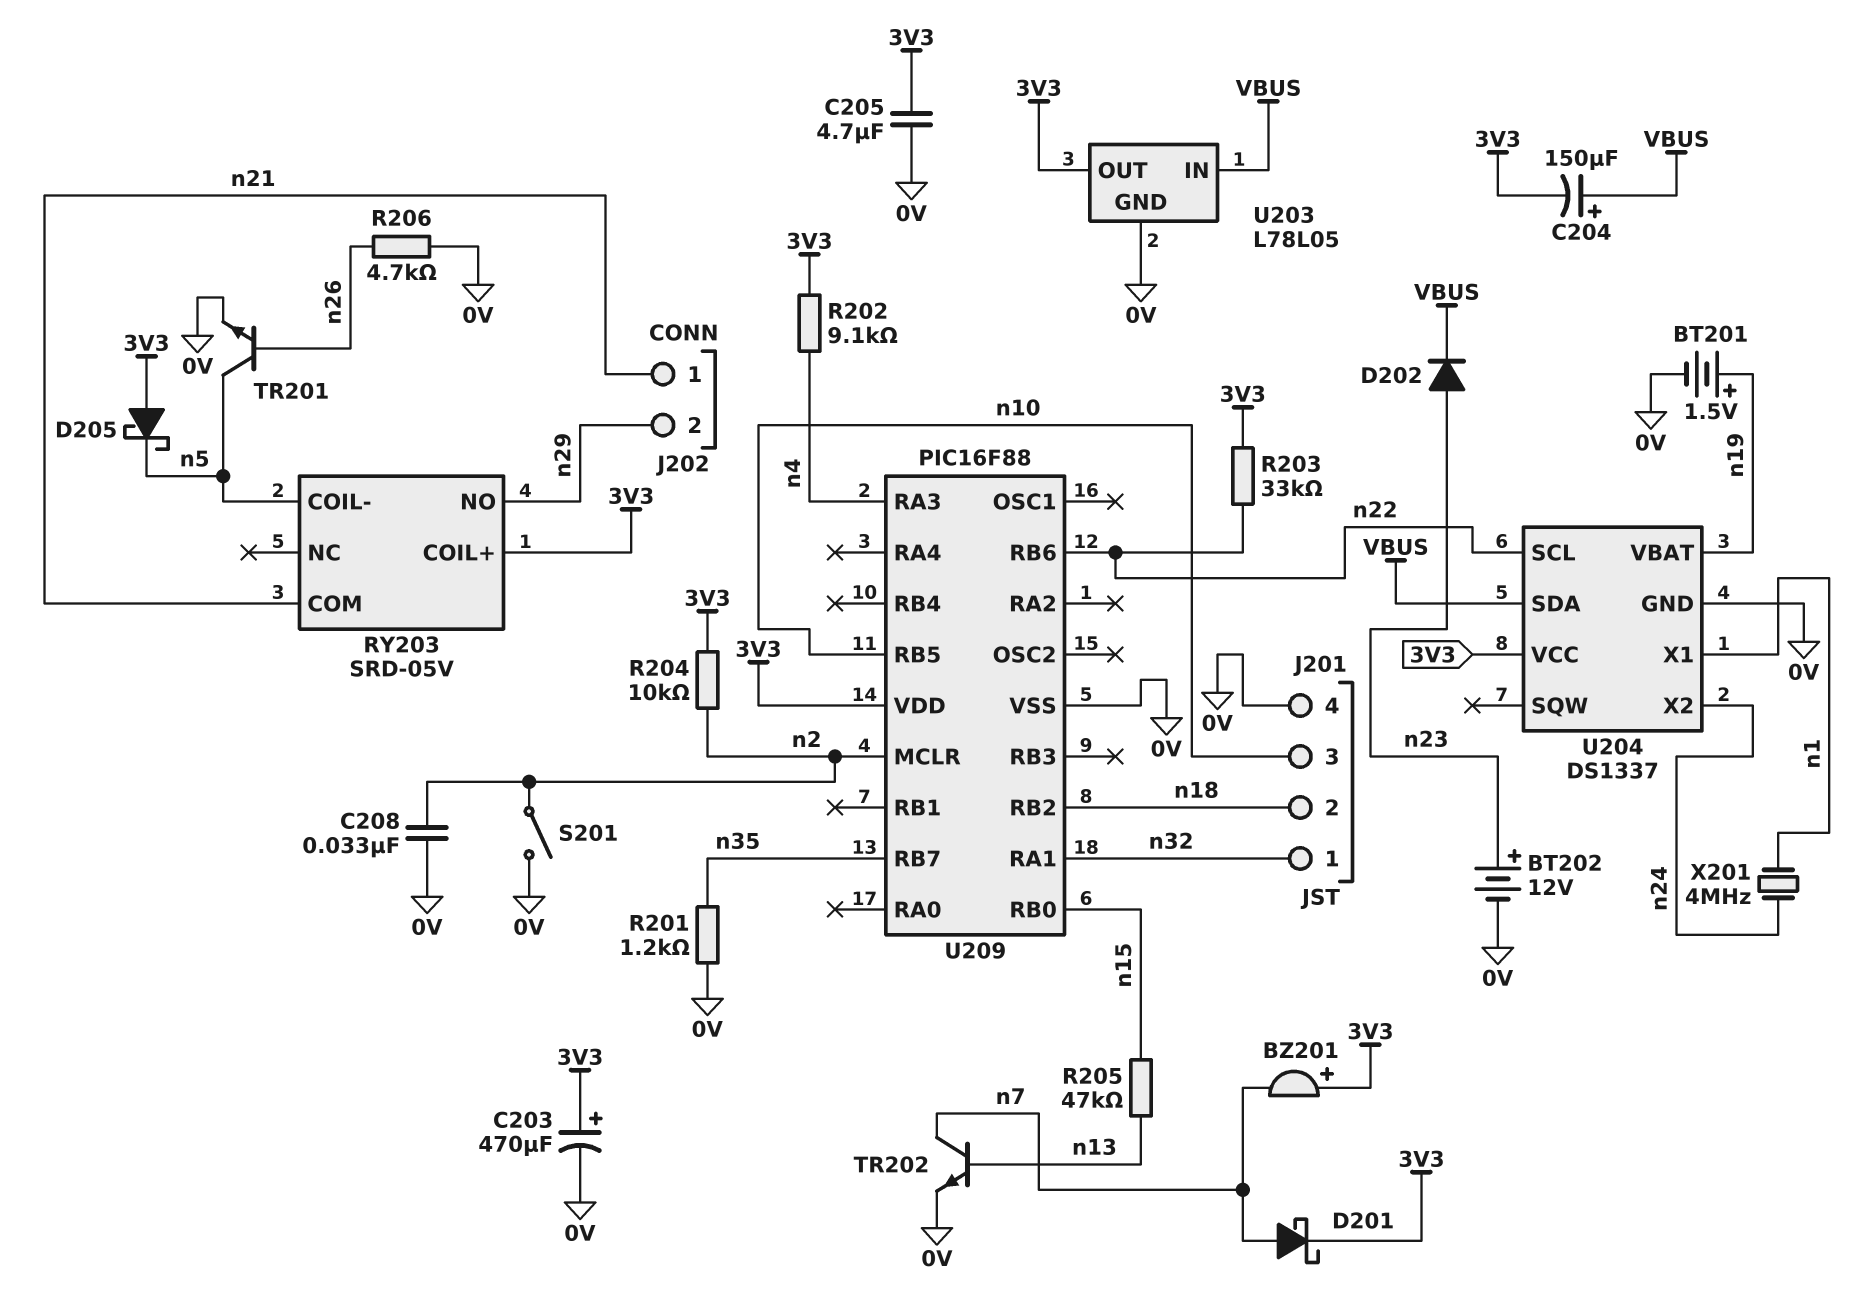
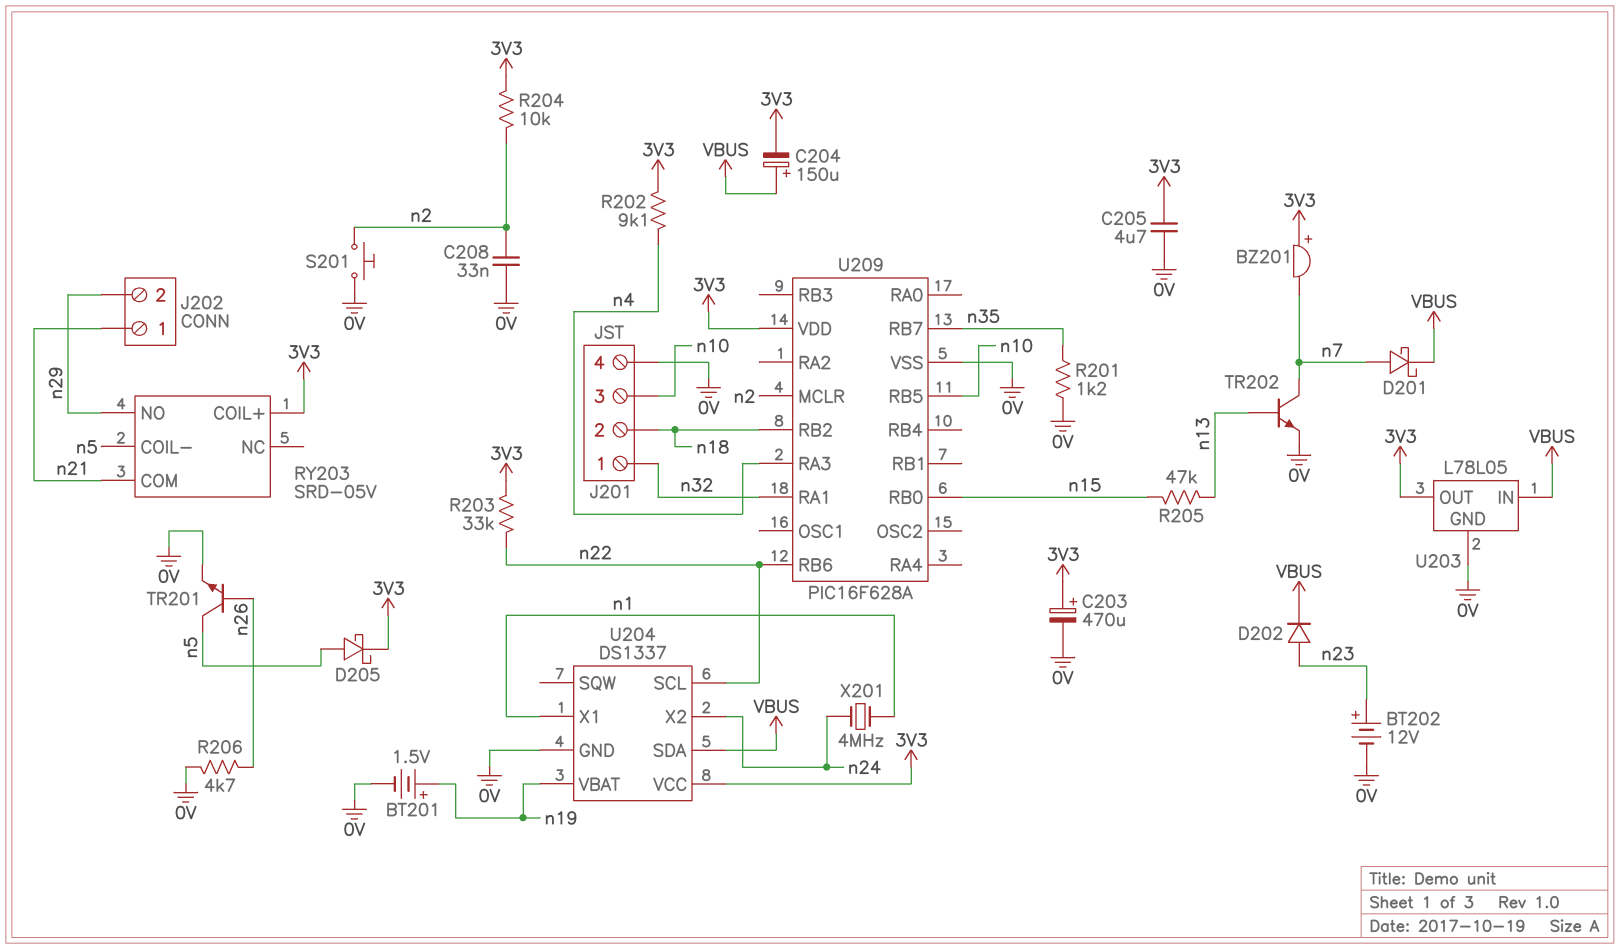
D201: schottky (A n7, K 3V3) -> schottky (A n7, K VBUS)
D205: schottky (A 3V3, K n5) -> schottky (A n5, K 3V3)
S201: switch (0V, n2) -> button (0V, n2)
U209: PIC16F88 -> PIC16F628A

